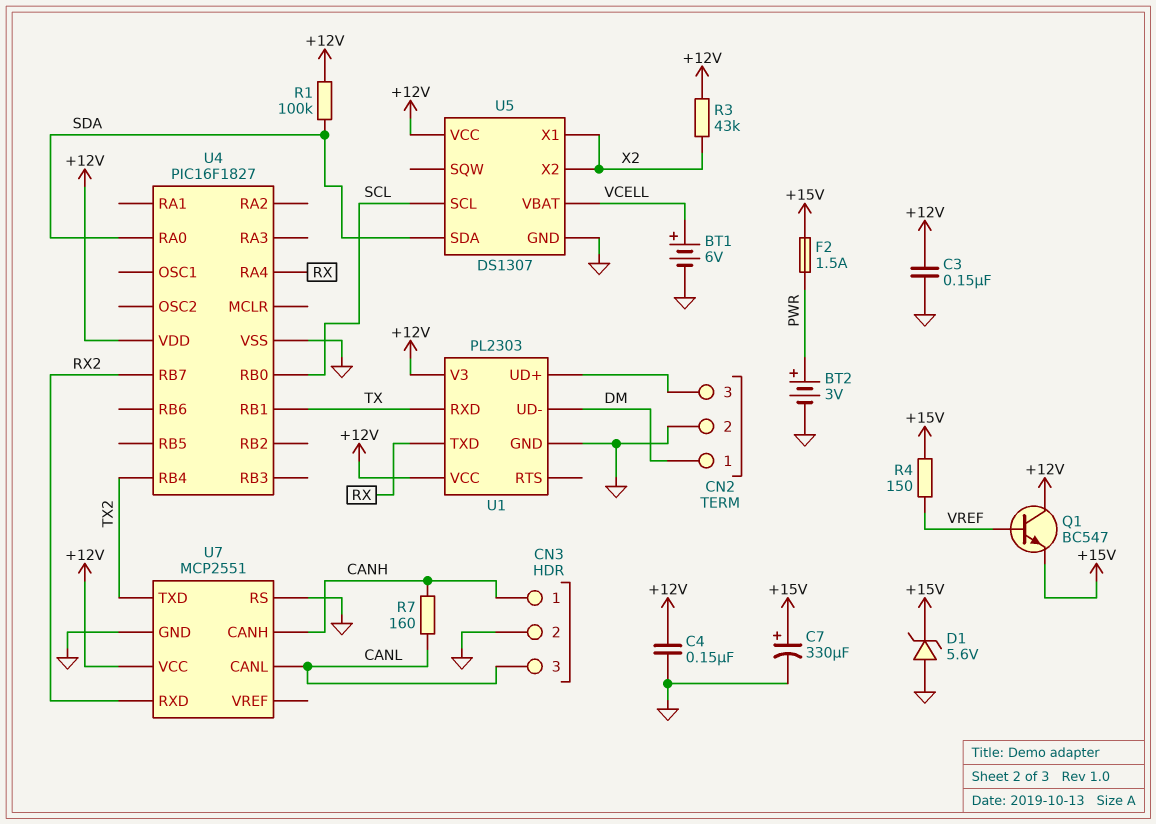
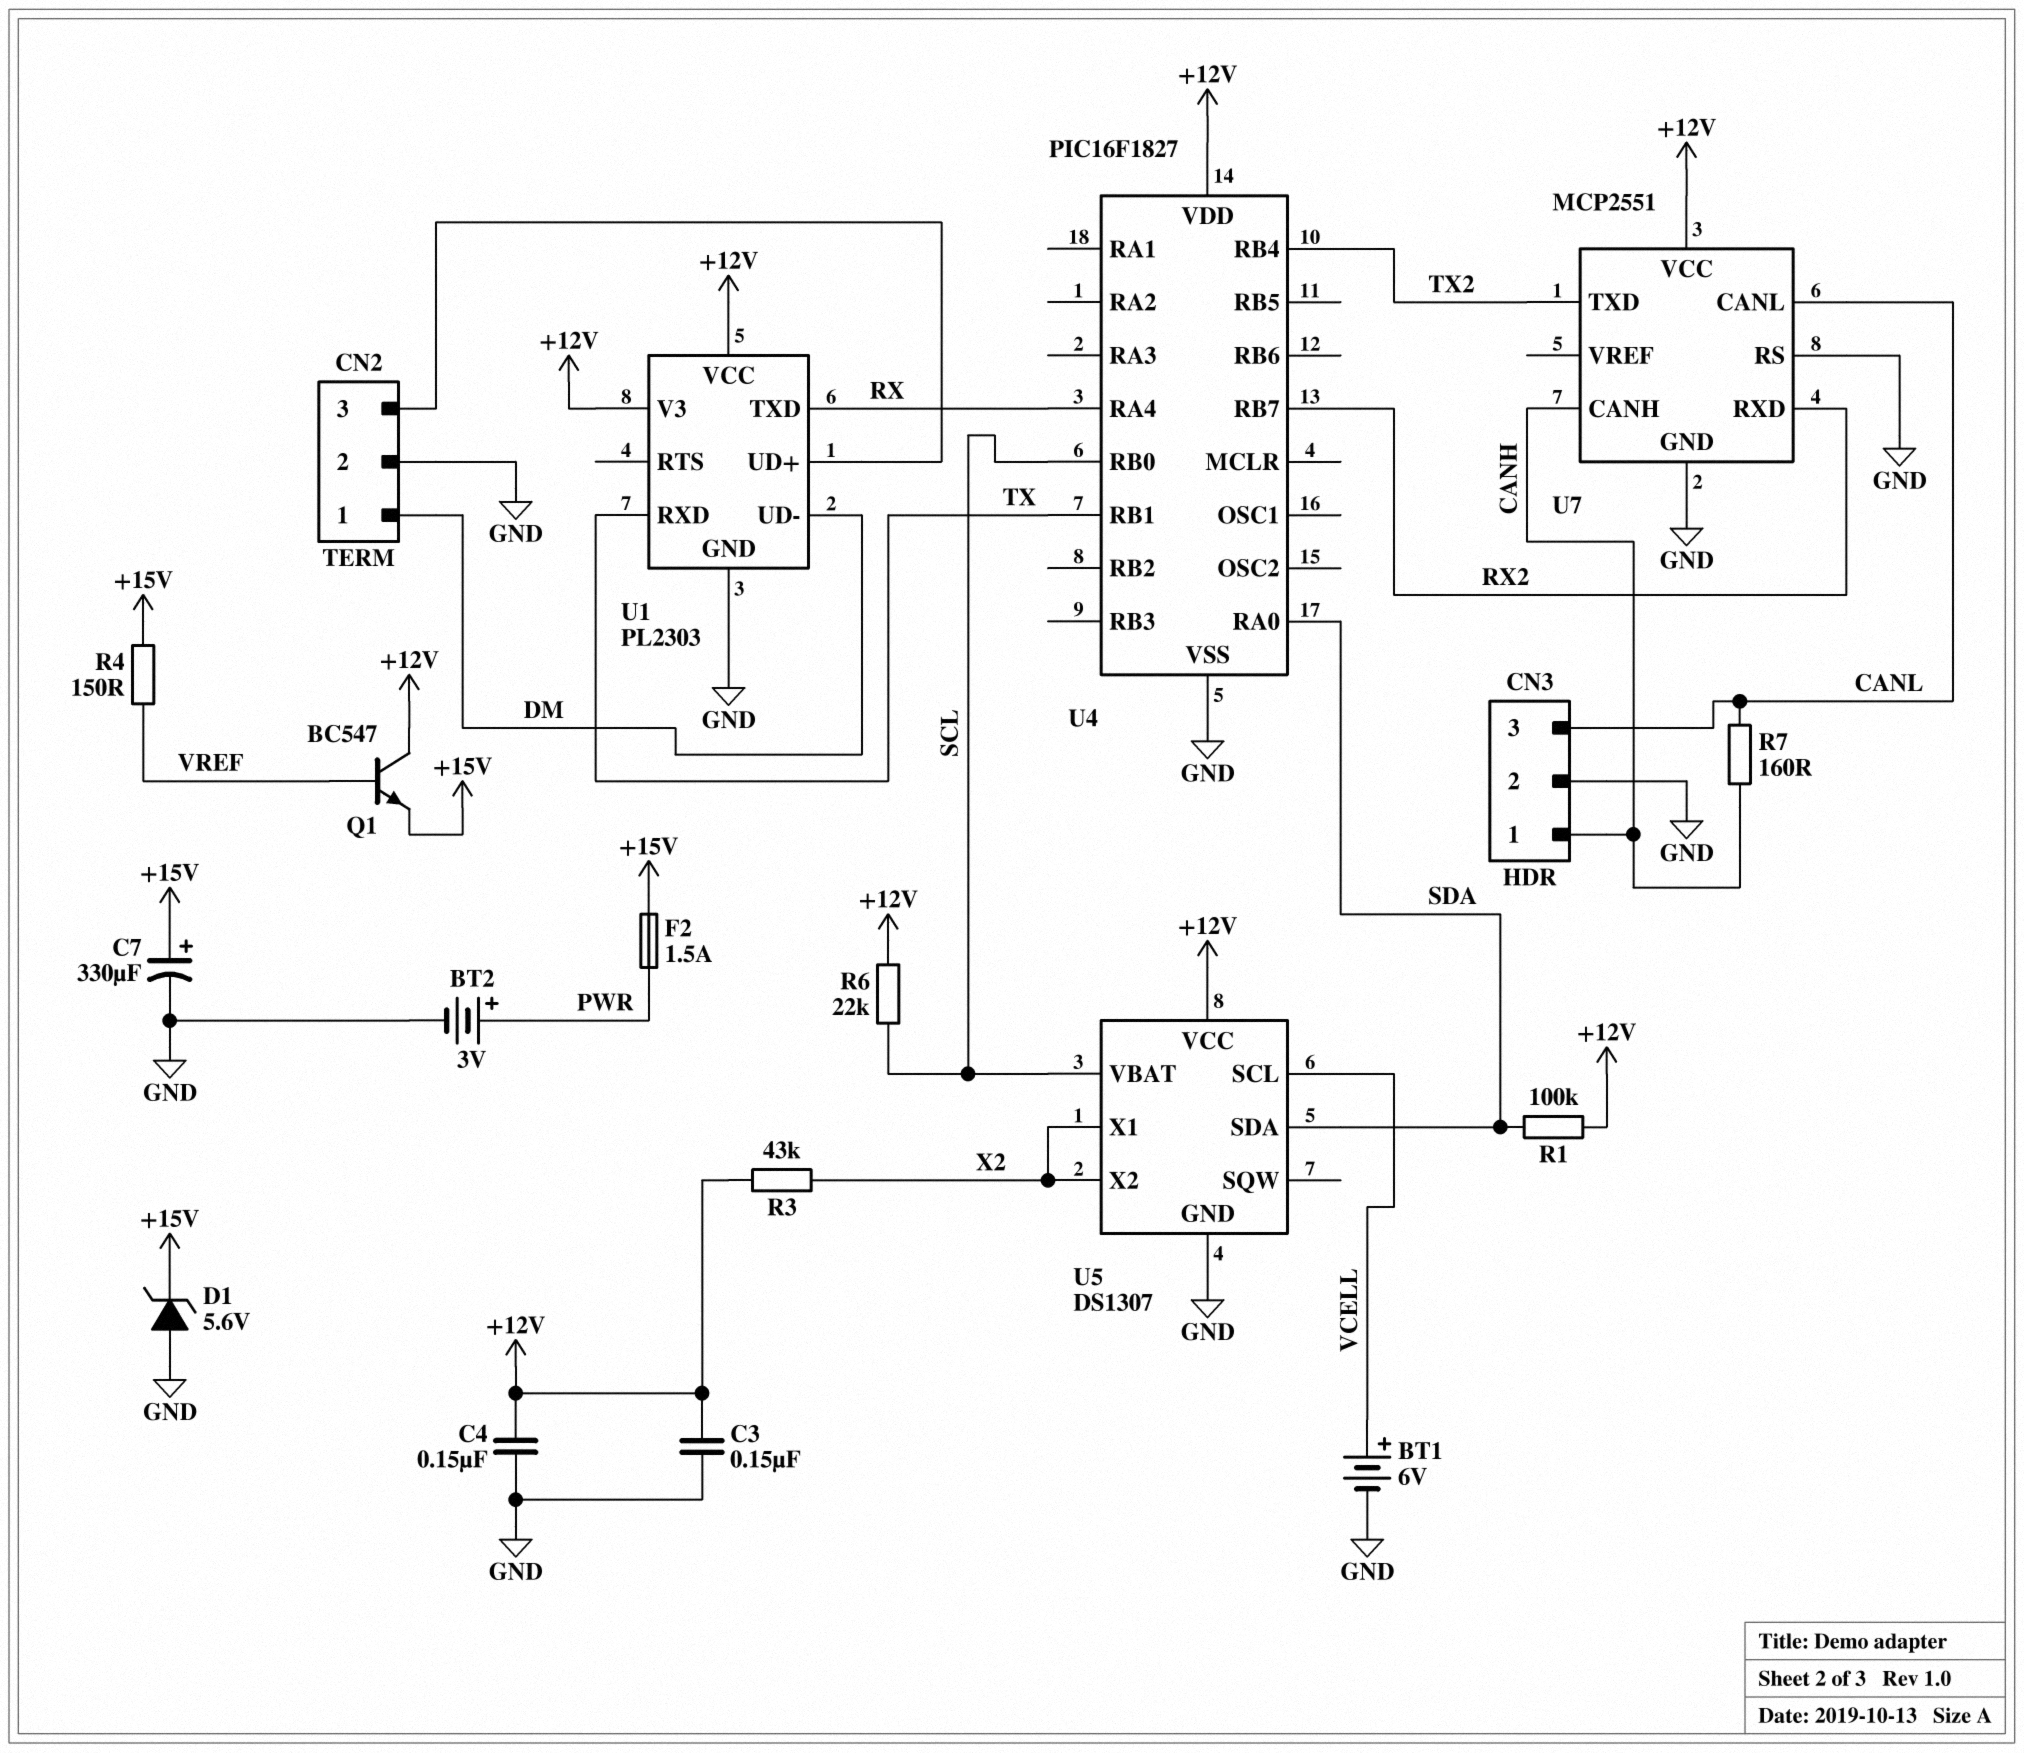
R6: none -> 22k (+12V, SCL)
U5 pin SCL: SCL -> VCELL
U5 pin VBAT: VCELL -> SCL

